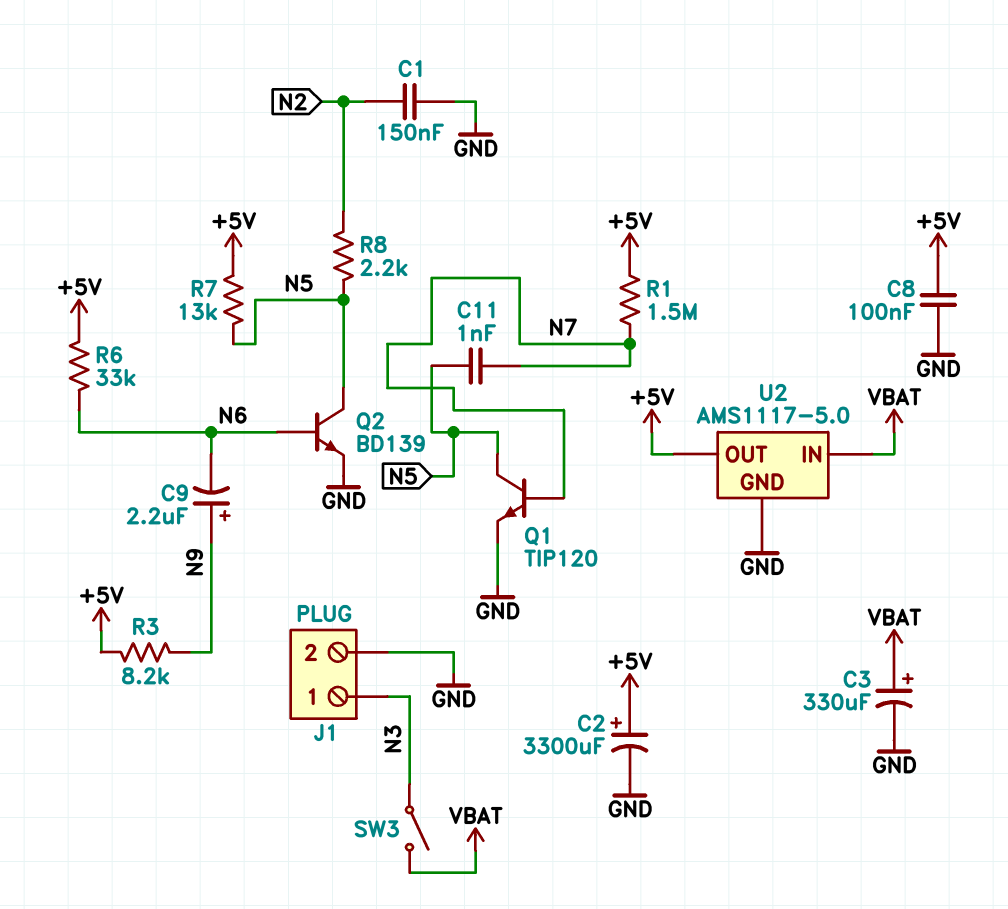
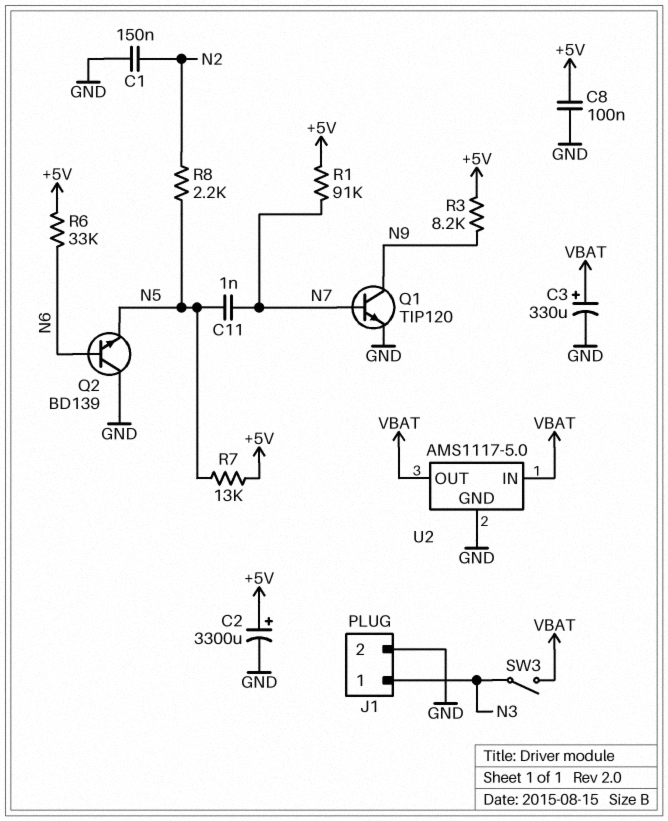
C9: 2.2uF (plus N9, minus N6) -> none
Q1: NPN TIP120 (B N7, C N5, E GND) -> NPN TIP120 (B N7, C N9, E GND)
Q2: NPN BD139 (B N6, C N5, E GND) -> NPN BD139 (B N6, C GND, E N5)
R1: 1.5M (+5V, N7) -> 91k (+5V, N7)
U2 pin OUT: +5V -> VBAT

